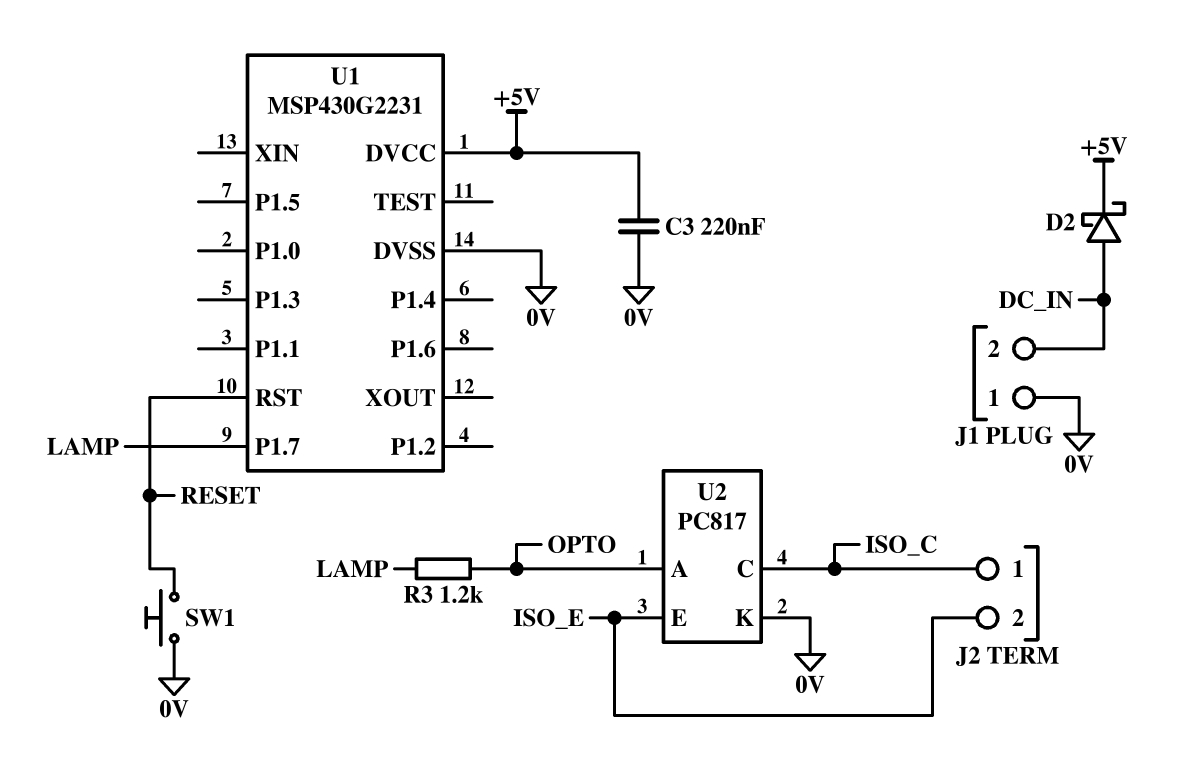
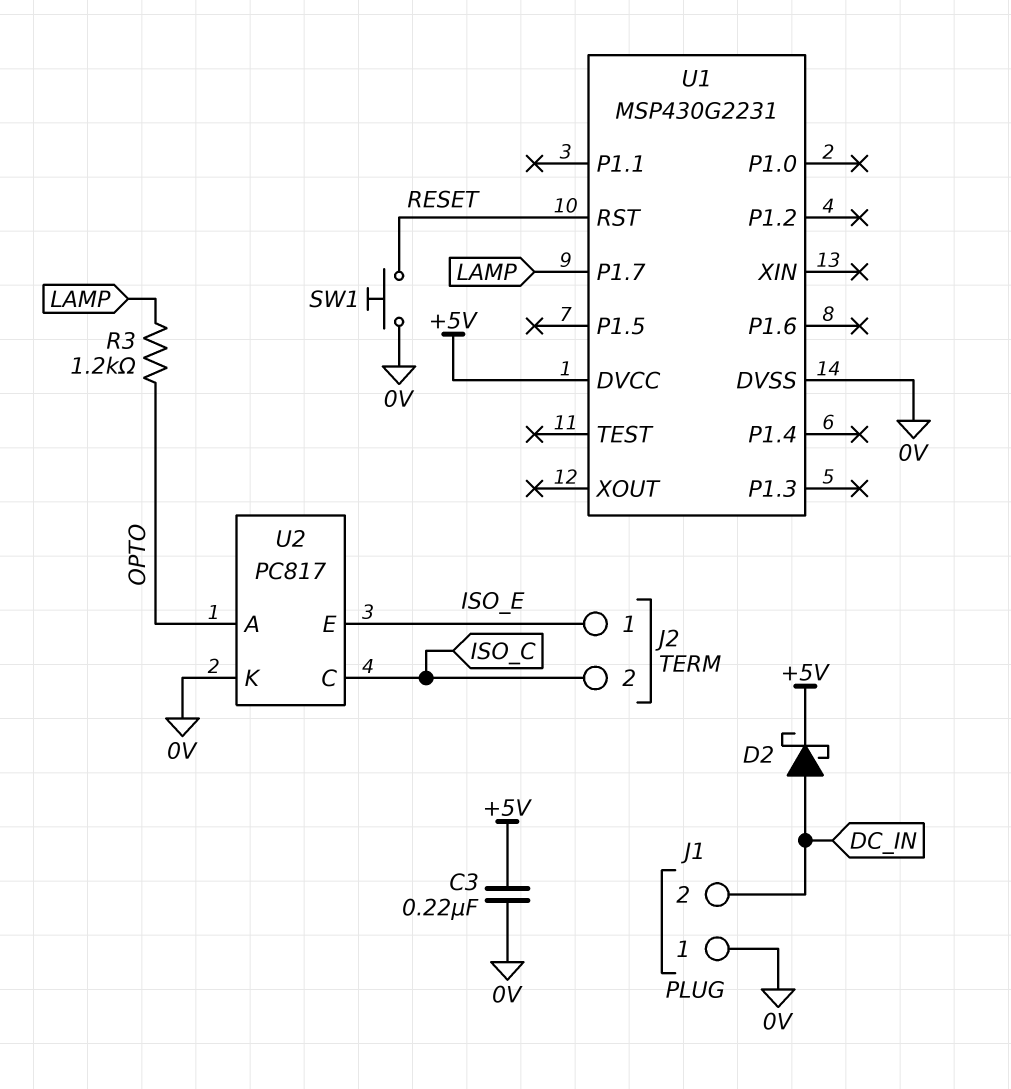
J2 pin 1: ISO_C -> ISO_E
J2 pin 2: ISO_E -> ISO_C

